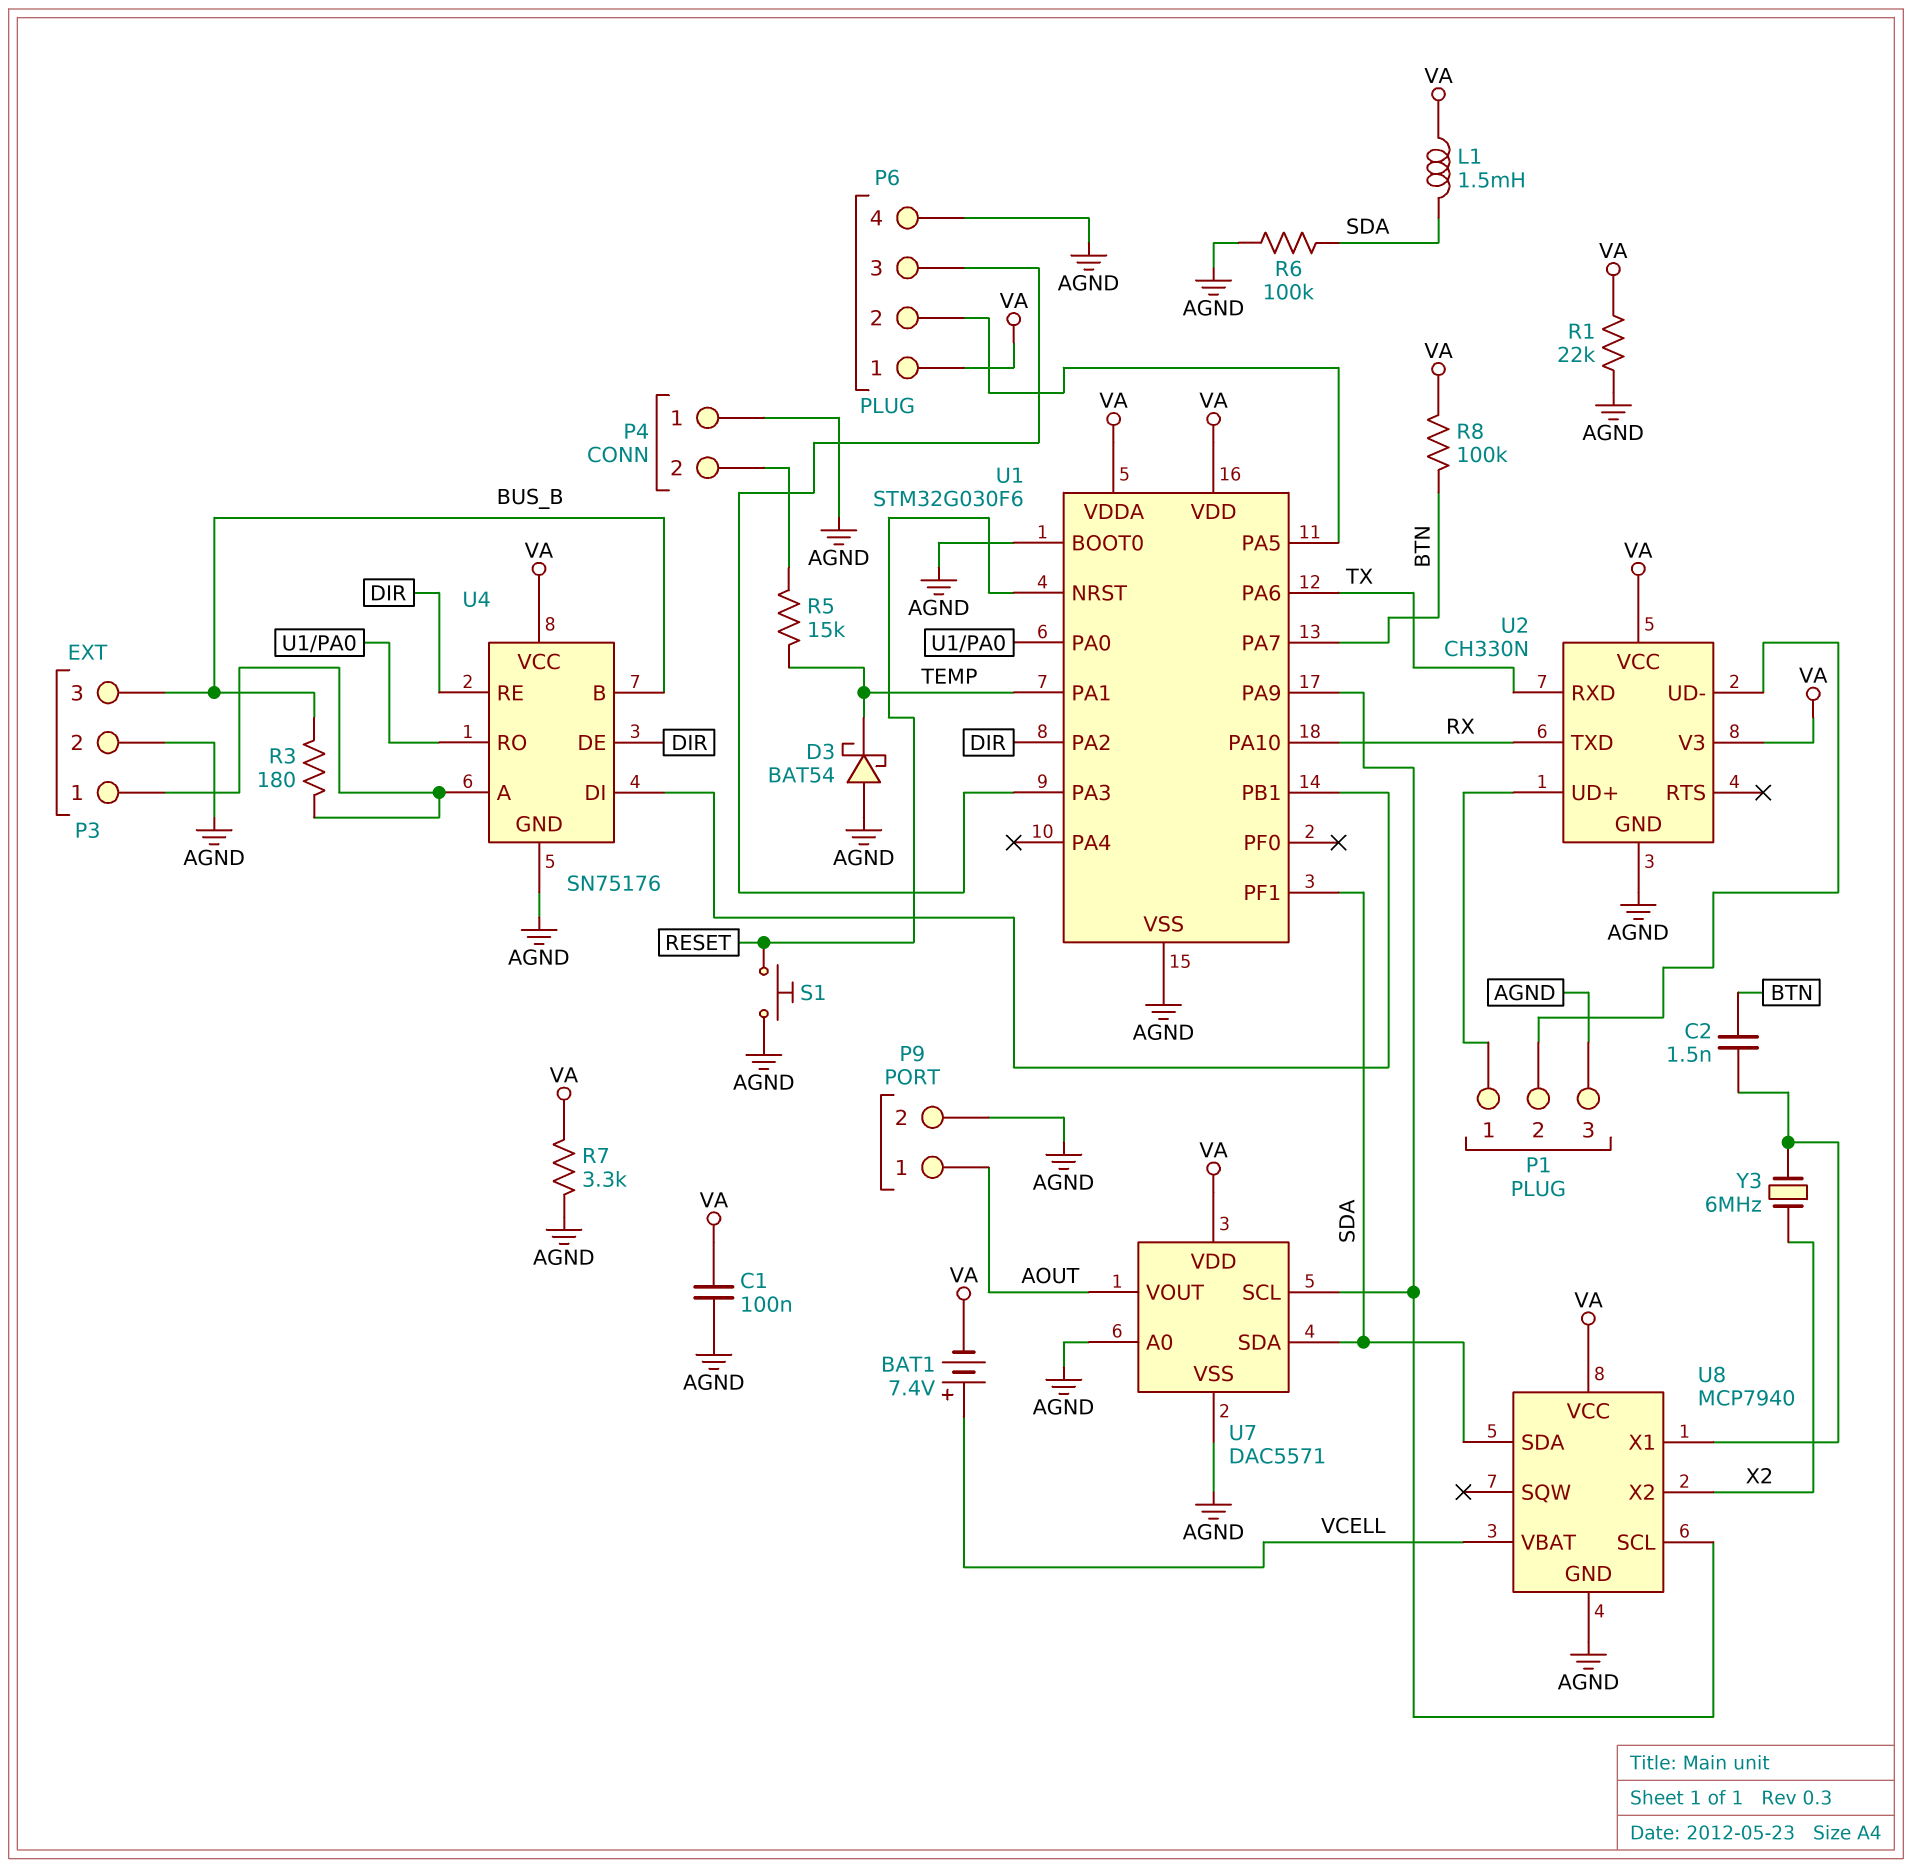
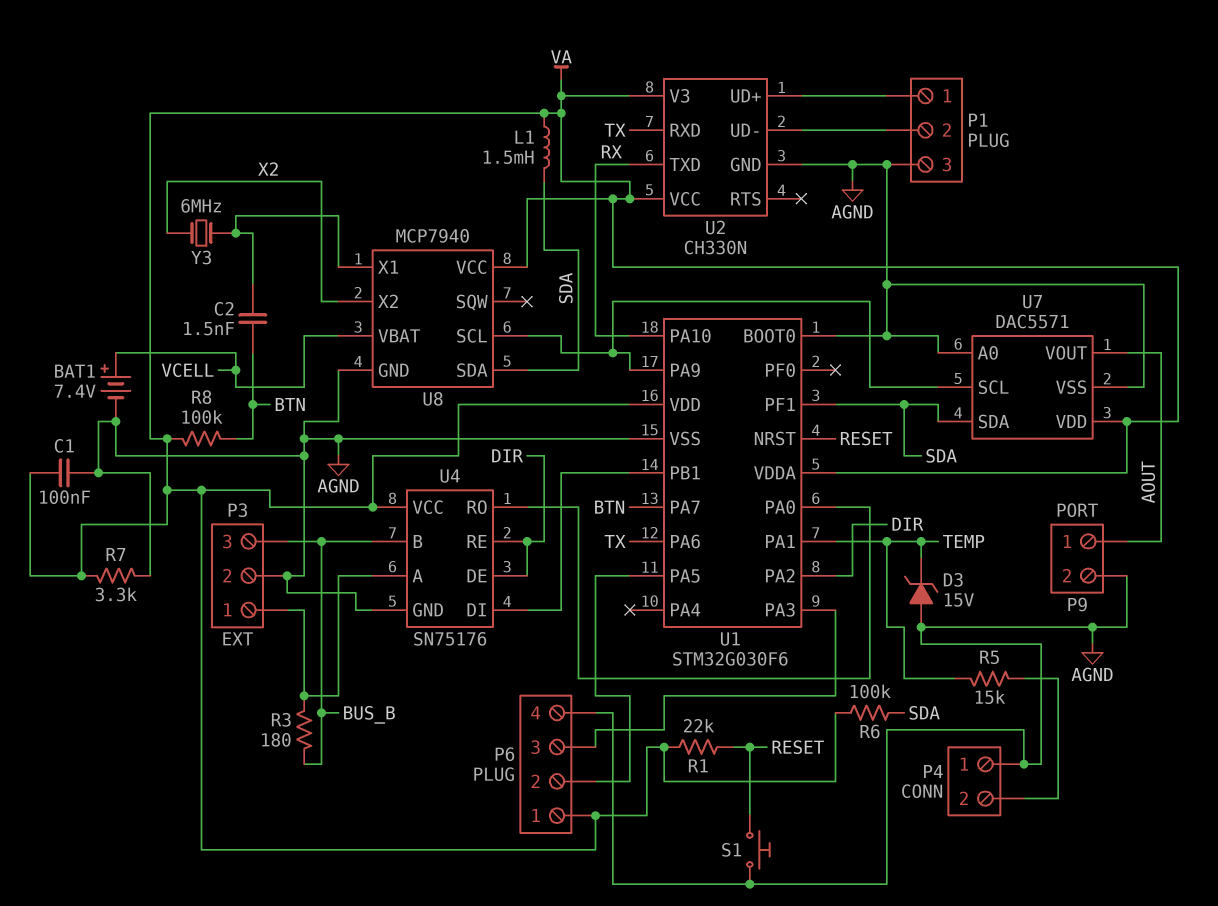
BAT1: 7.4V (plus VCELL, minus VA) -> 7.4V (plus VCELL, minus AGND)
D3: schottky BAT54 (A AGND, K TEMP) -> zener 15V (A AGND, K TEMP)
R1: 22k (AGND, VA) -> 22k (RESET, VA)
R6: 100k (AGND, SDA) -> 100k (SDA, VA)

